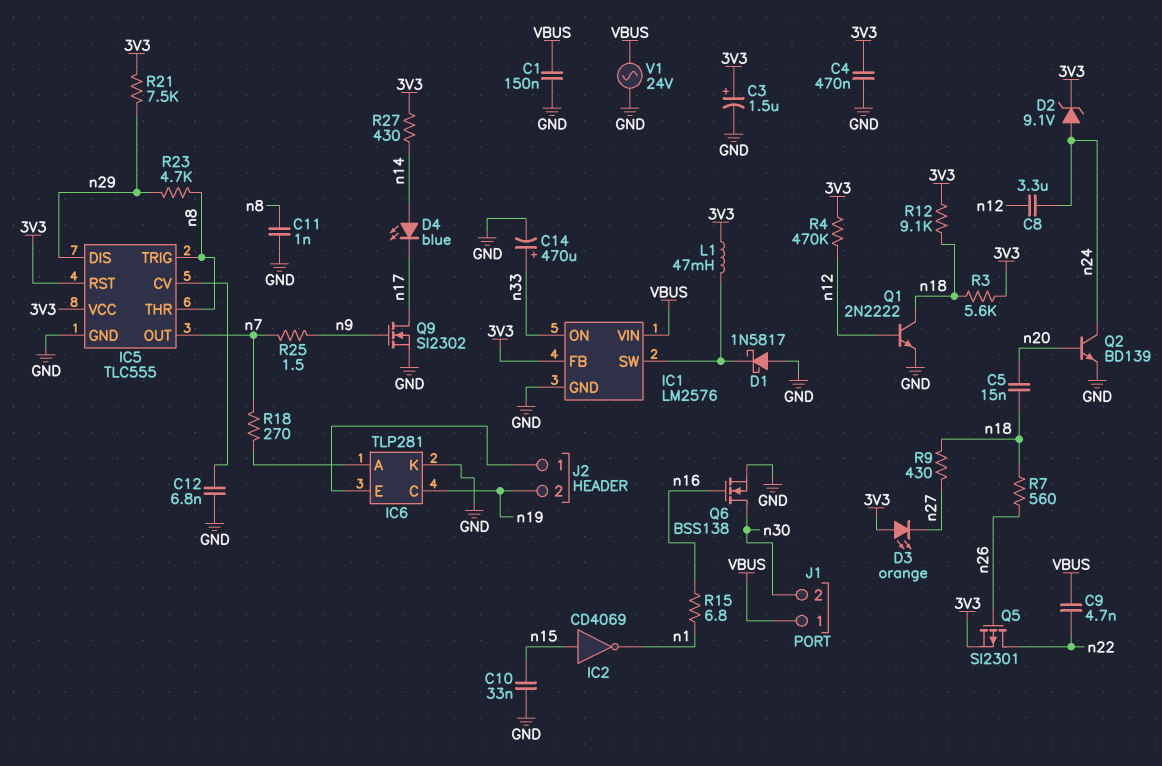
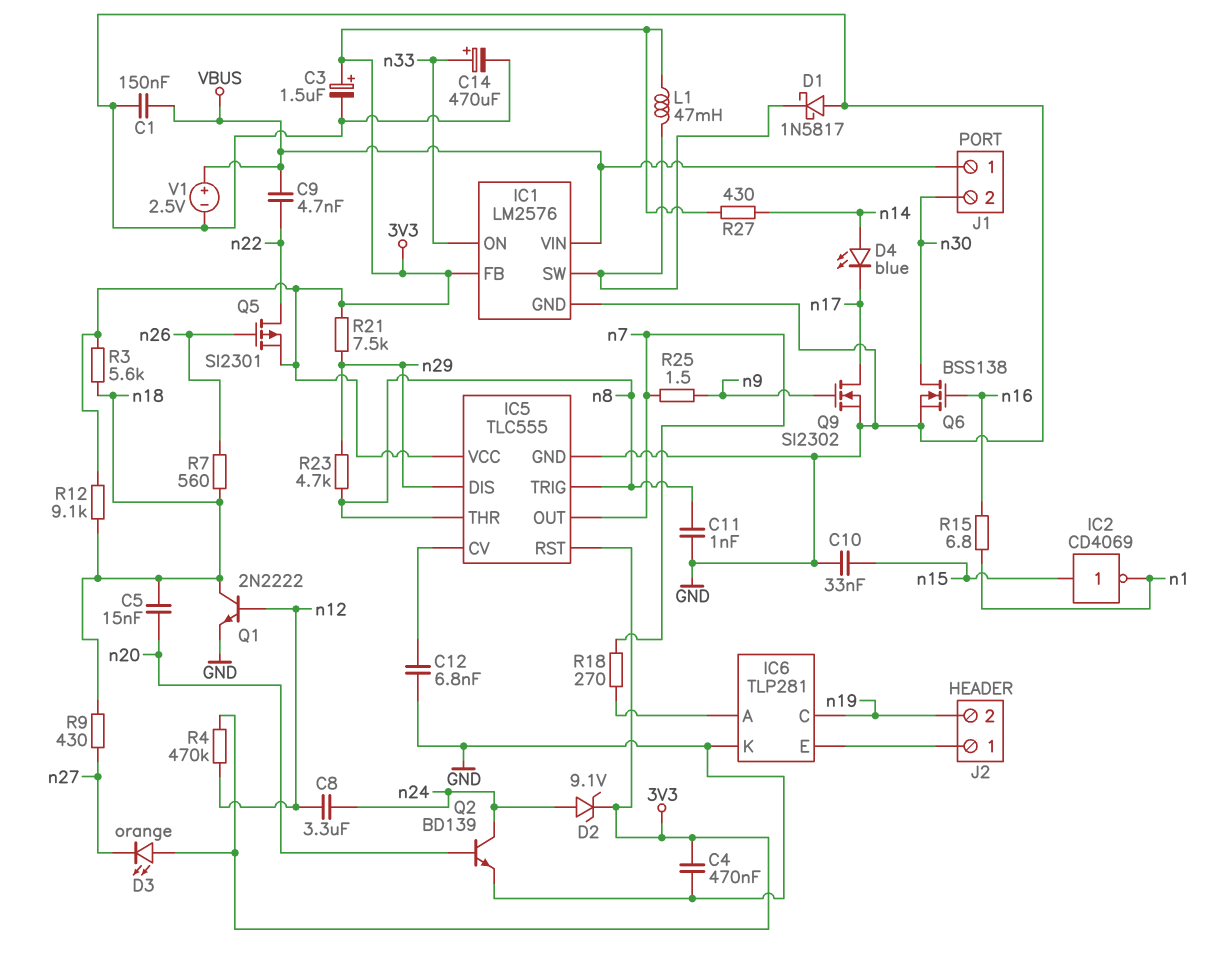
V1: AC 24V (GND, VBUS) -> 2.5V (plus VBUS, minus GND)

